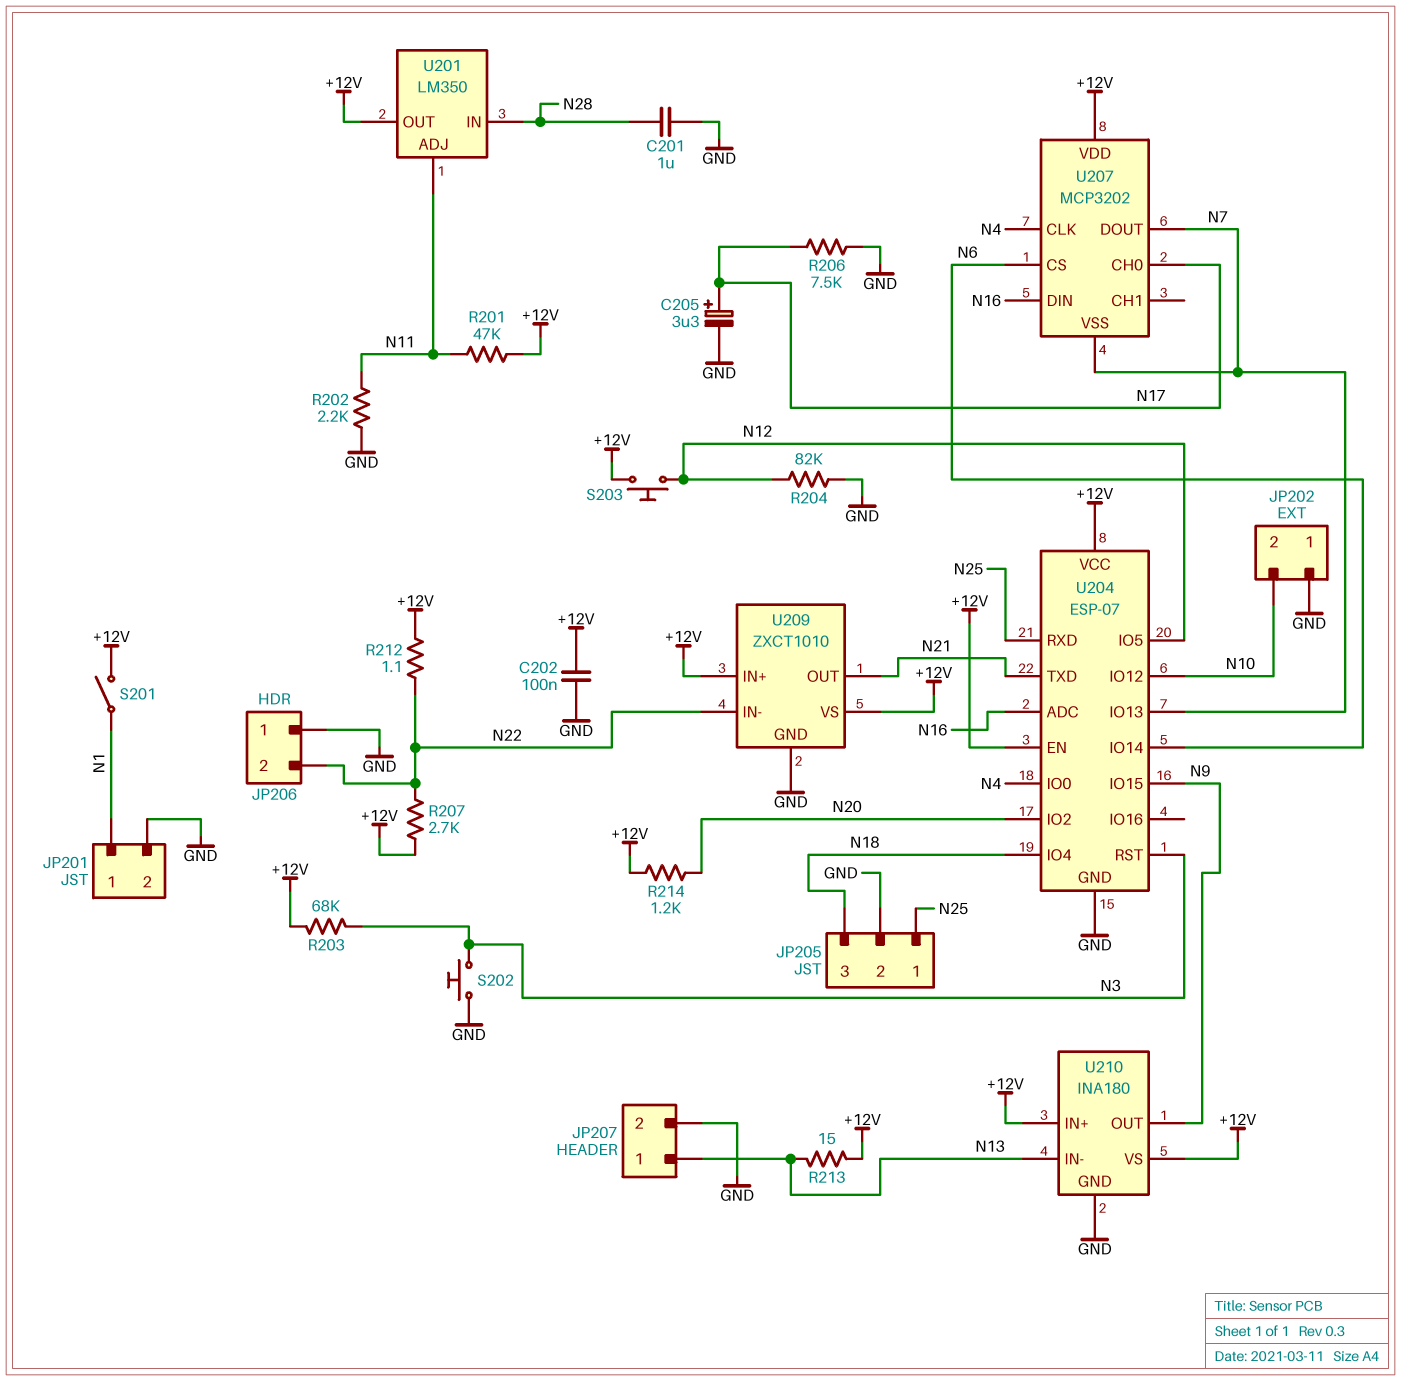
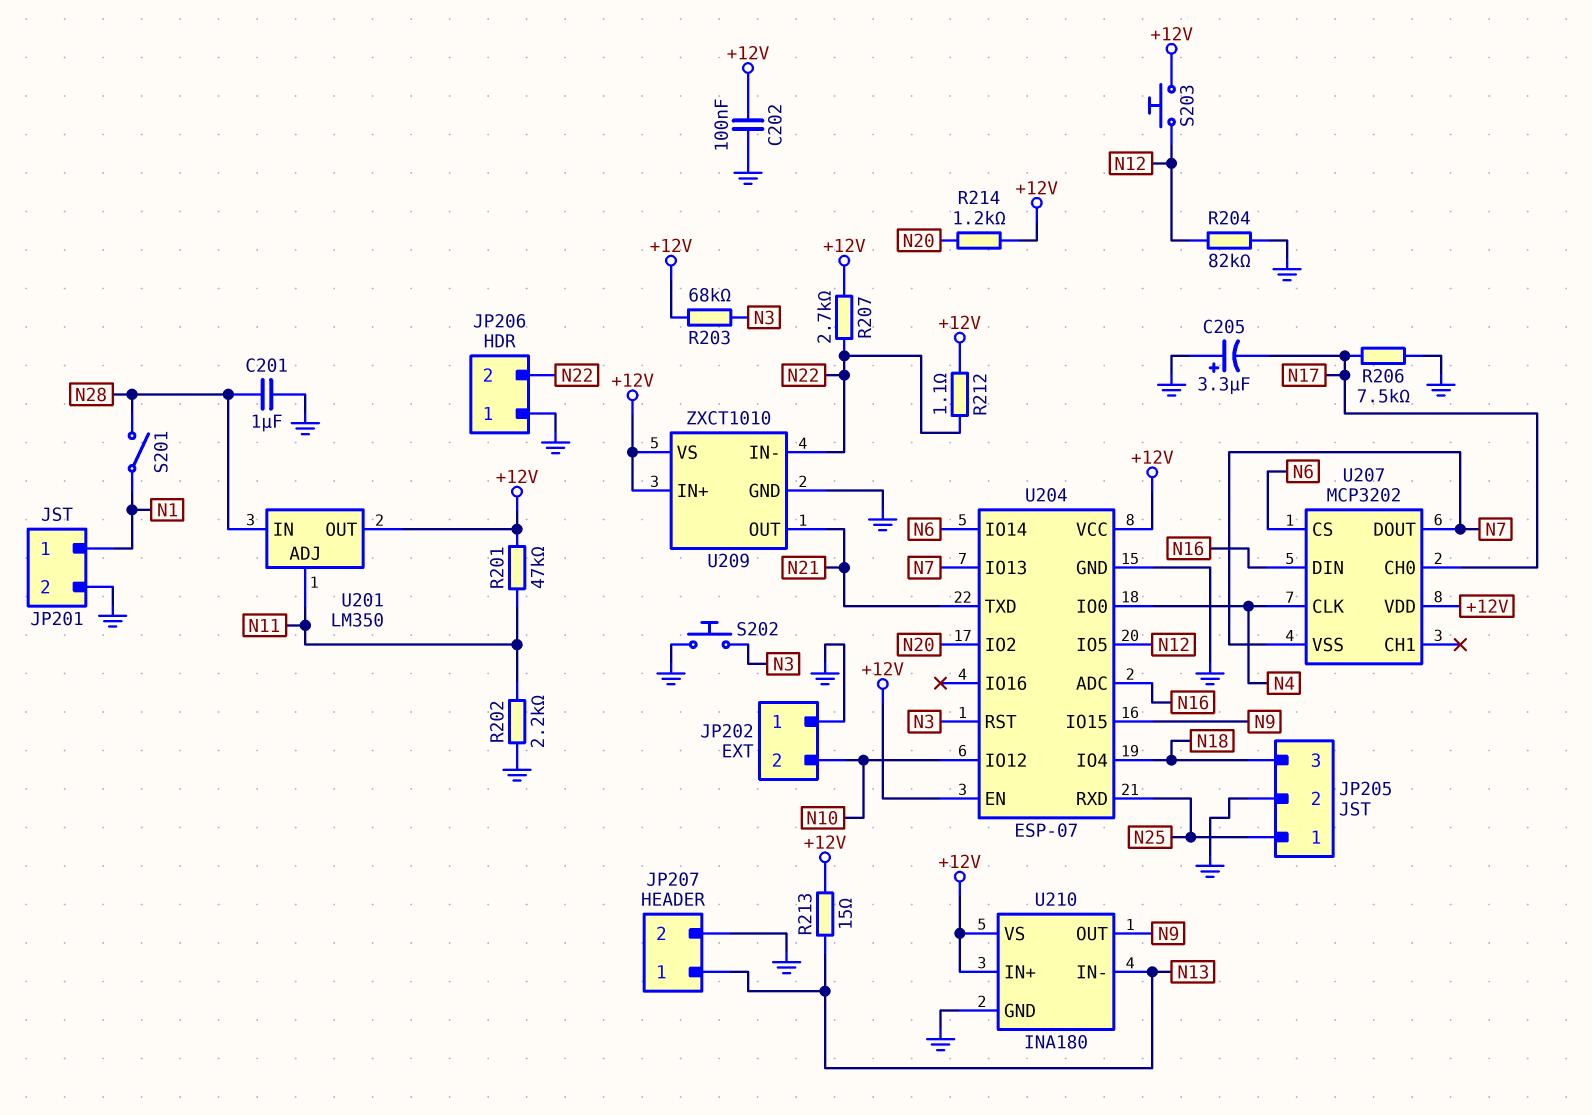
C205: 3.3uF (plus N17, minus GND) -> 3.3uF (plus GND, minus N17)
S201: switch (+12V, N1) -> switch (N1, N28)

